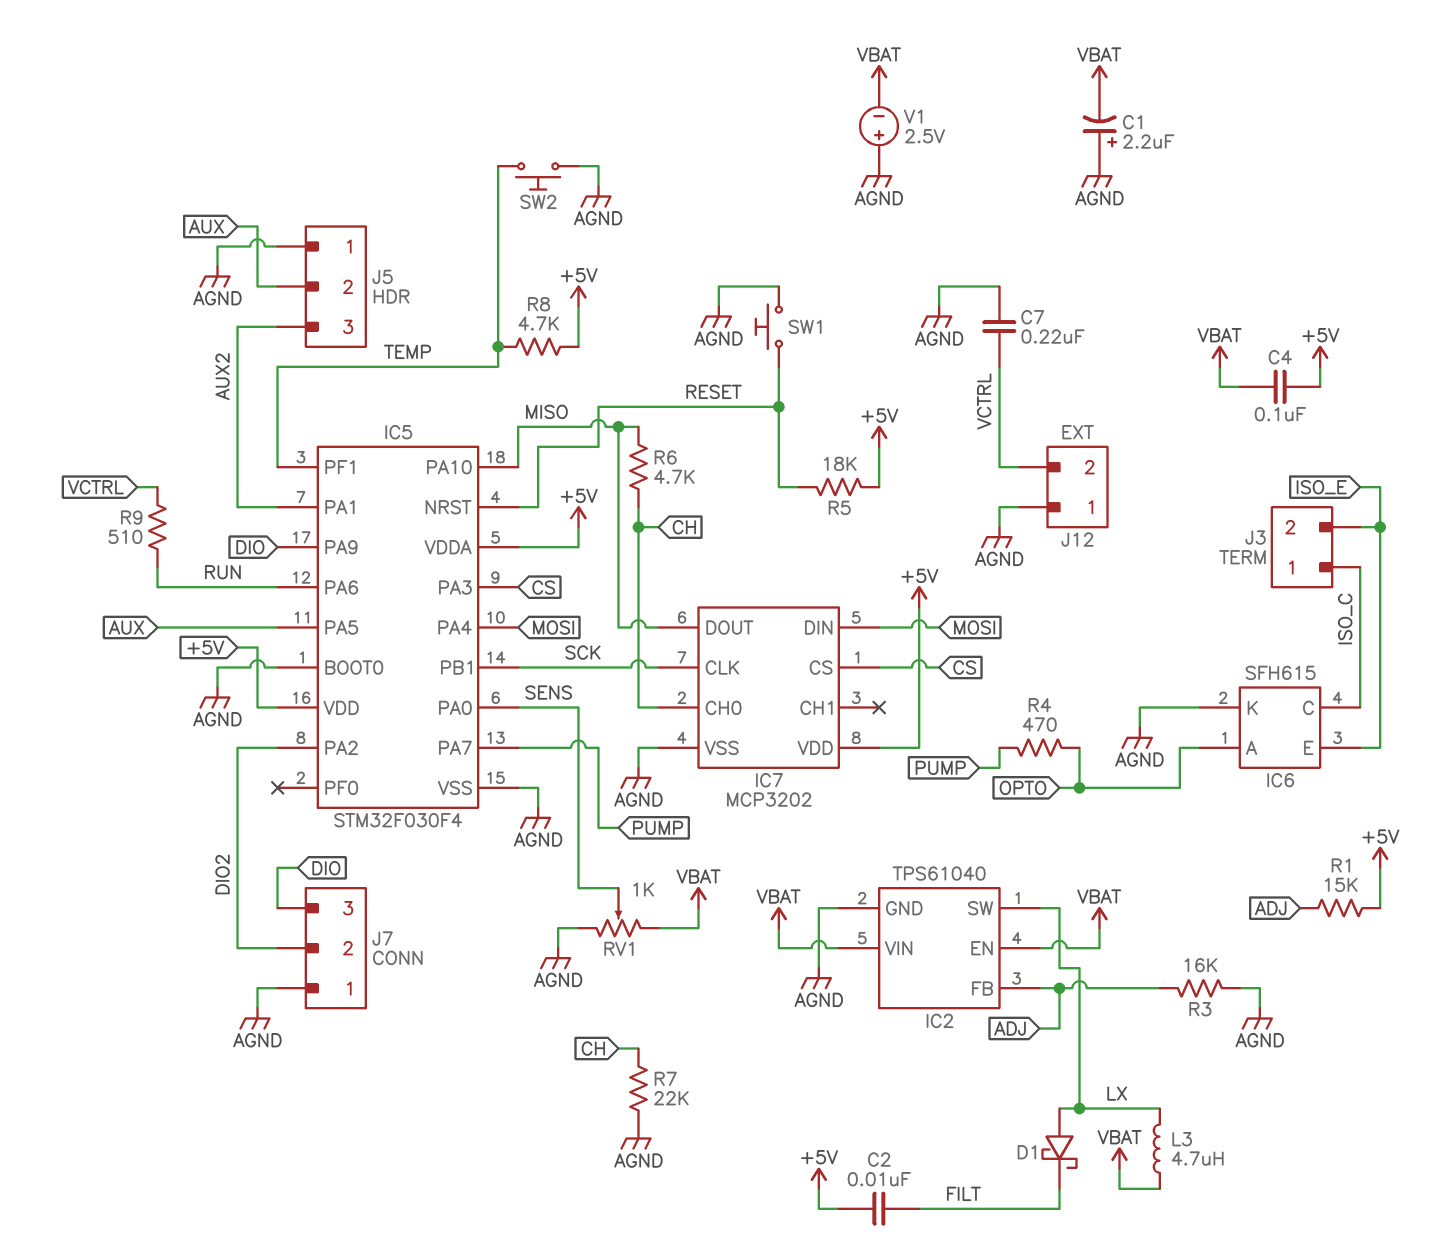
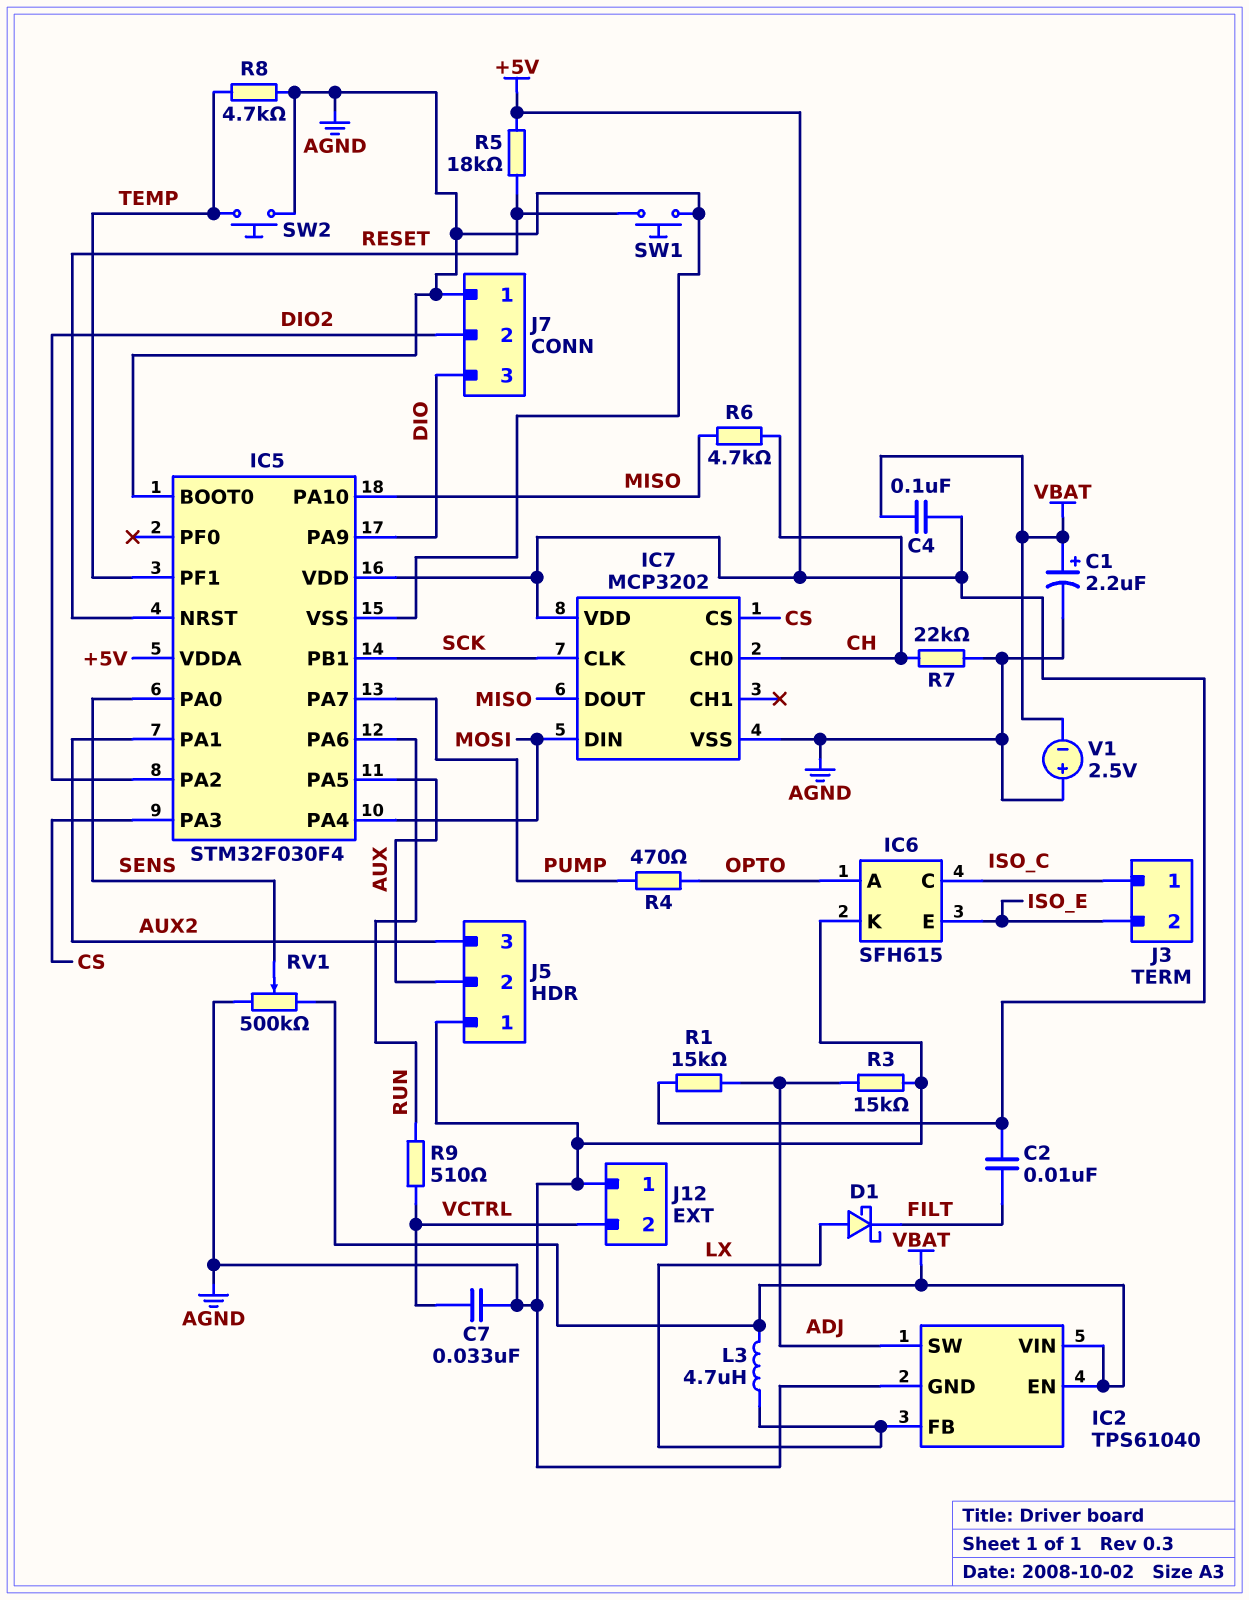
C1: 2.2uF (plus AGND, minus VBAT) -> 2.2uF (plus VBAT, minus AGND)
C7: 220nF (AGND, VCTRL) -> 33nF (AGND, VCTRL)
IC2 pin FB: ADJ -> LX
IC2 pin SW: LX -> ADJ
R3: 16k (ADJ, AGND) -> 15k (ADJ, AGND)
R8: 4.7k (+5V, TEMP) -> 4.7k (AGND, TEMP)
RV1: 1k (AGND, VBAT, wiper SENS) -> 500k (AGND, VBAT, wiper SENS)

